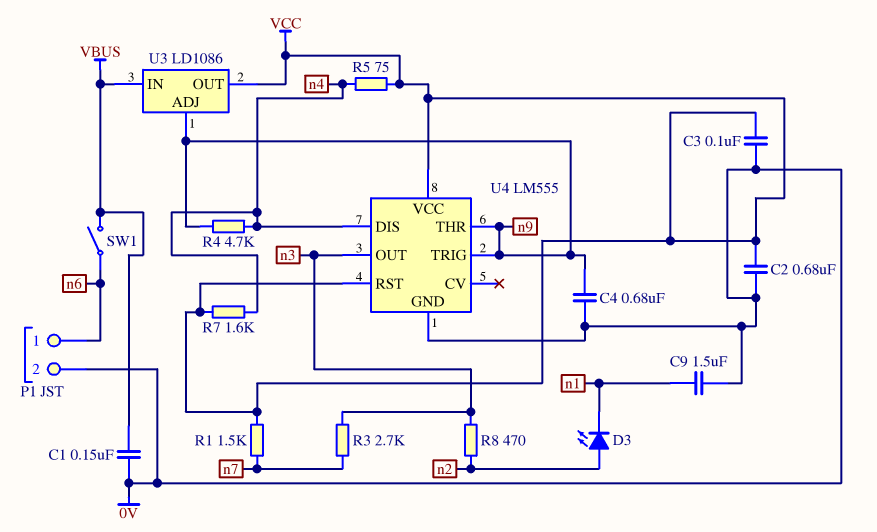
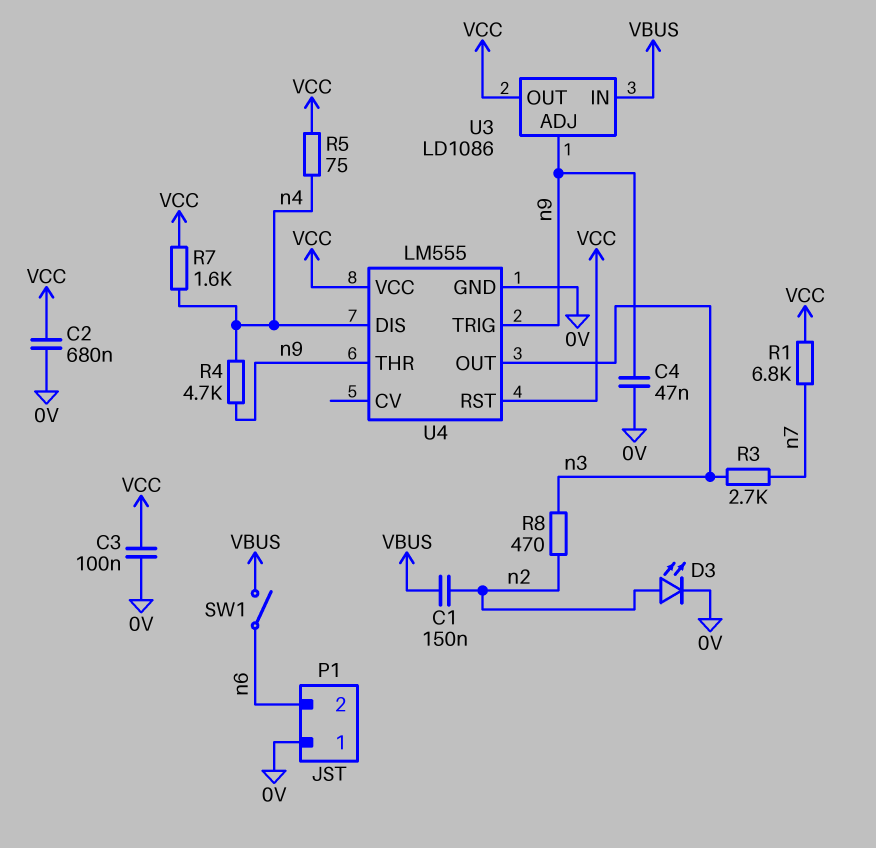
C1: 150nF (0V, VBUS) -> 150nF (VBUS, n2)
C4: 680nF (0V, n9) -> 47nF (0V, n9)
C9: 1.5uF (0V, n1) -> none
D3: LED (A n2, K n1) -> LED (A n2, K 0V)
P1 pin 1: n6 -> 0V
P1 pin 2: 0V -> n6
R1: 1.5k (VCC, n7) -> 6.8k (VCC, n7)

